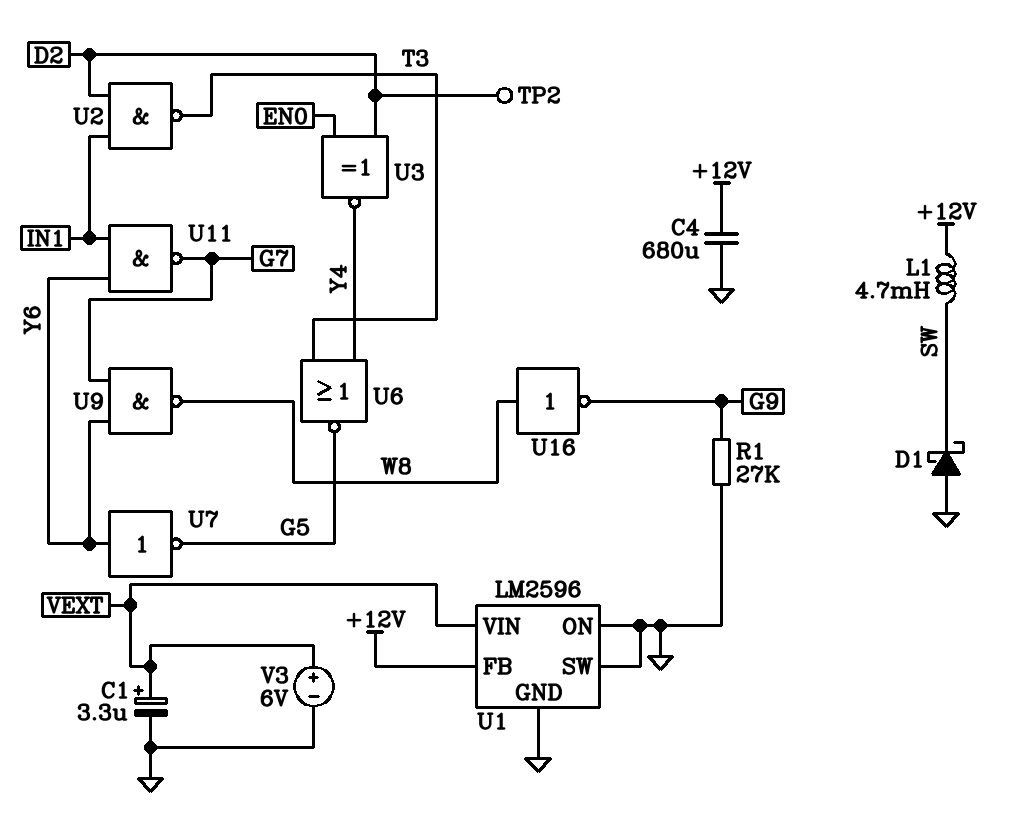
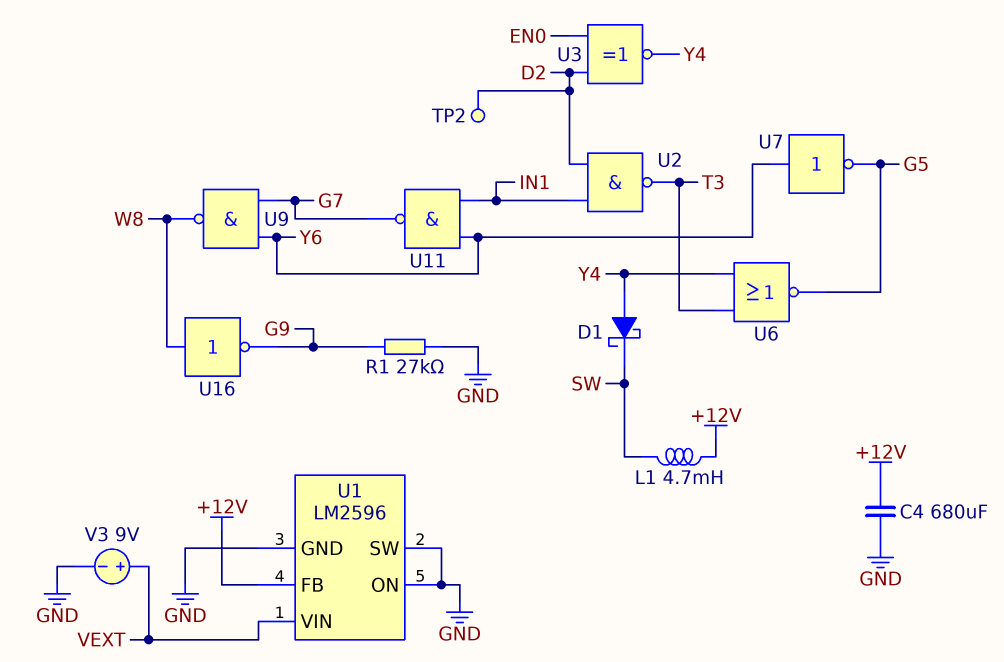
C1: 3.3uF (plus VEXT, minus GND) -> none
D1: schottky (A GND, K SW) -> schottky (A Y4, K SW)
V3: 6V (plus VEXT, minus GND) -> 9V (plus VEXT, minus GND)

